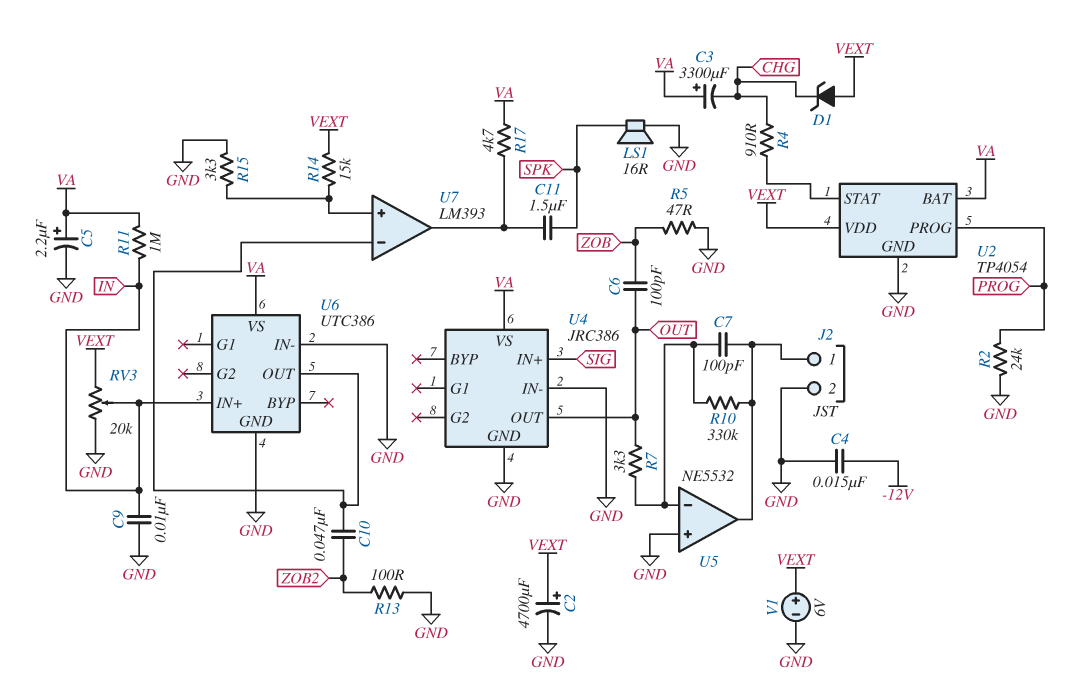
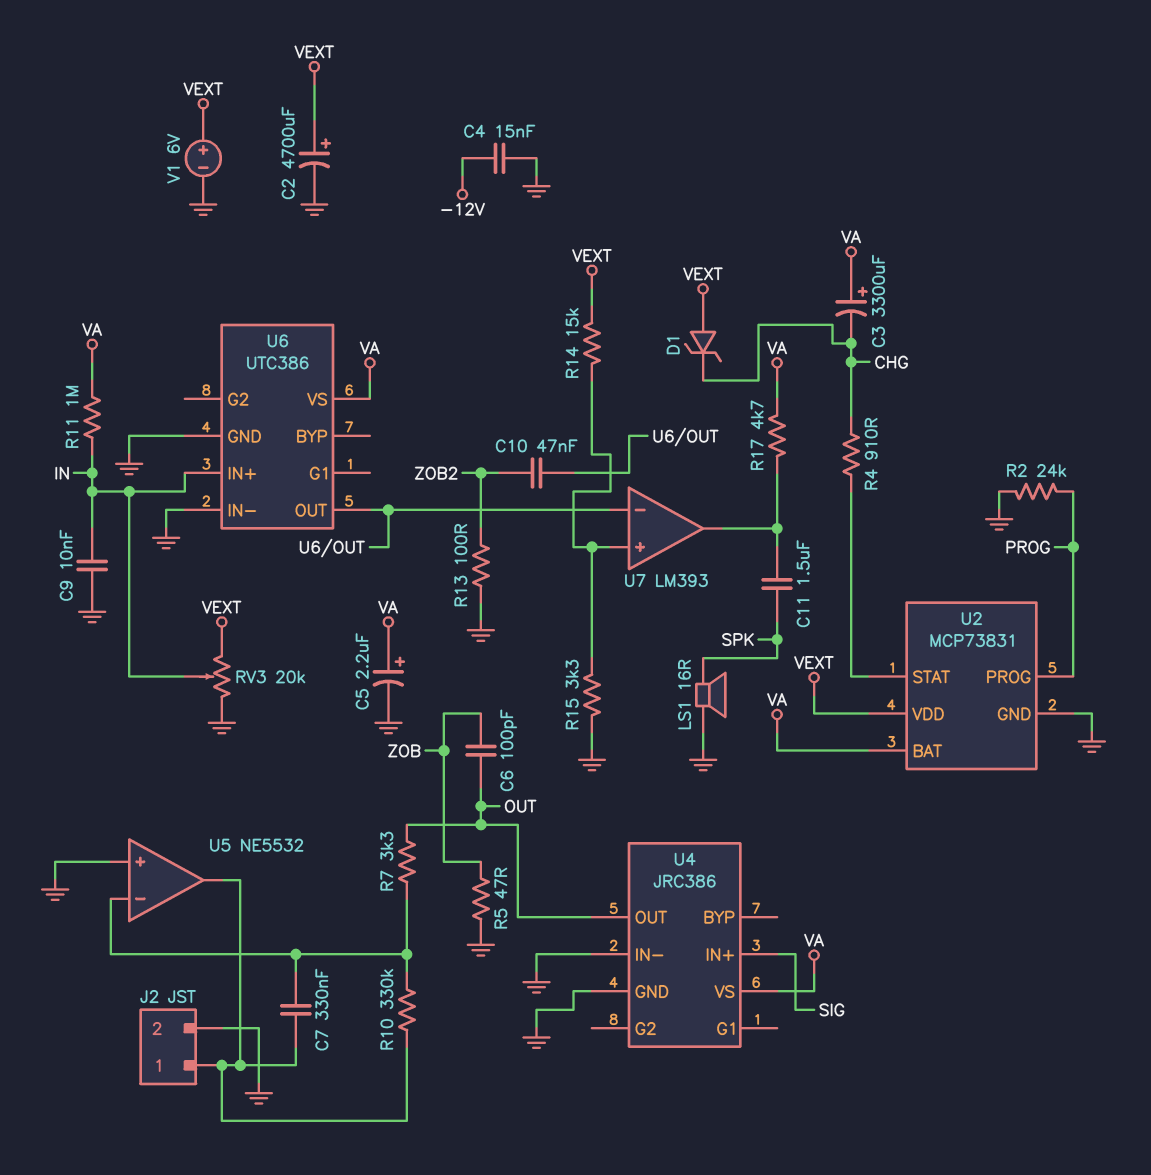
C7: 100pF (J2/1, U5/in-) -> 330nF (J2/1, U5/in-)
U2: TP4054 -> MCP73831

